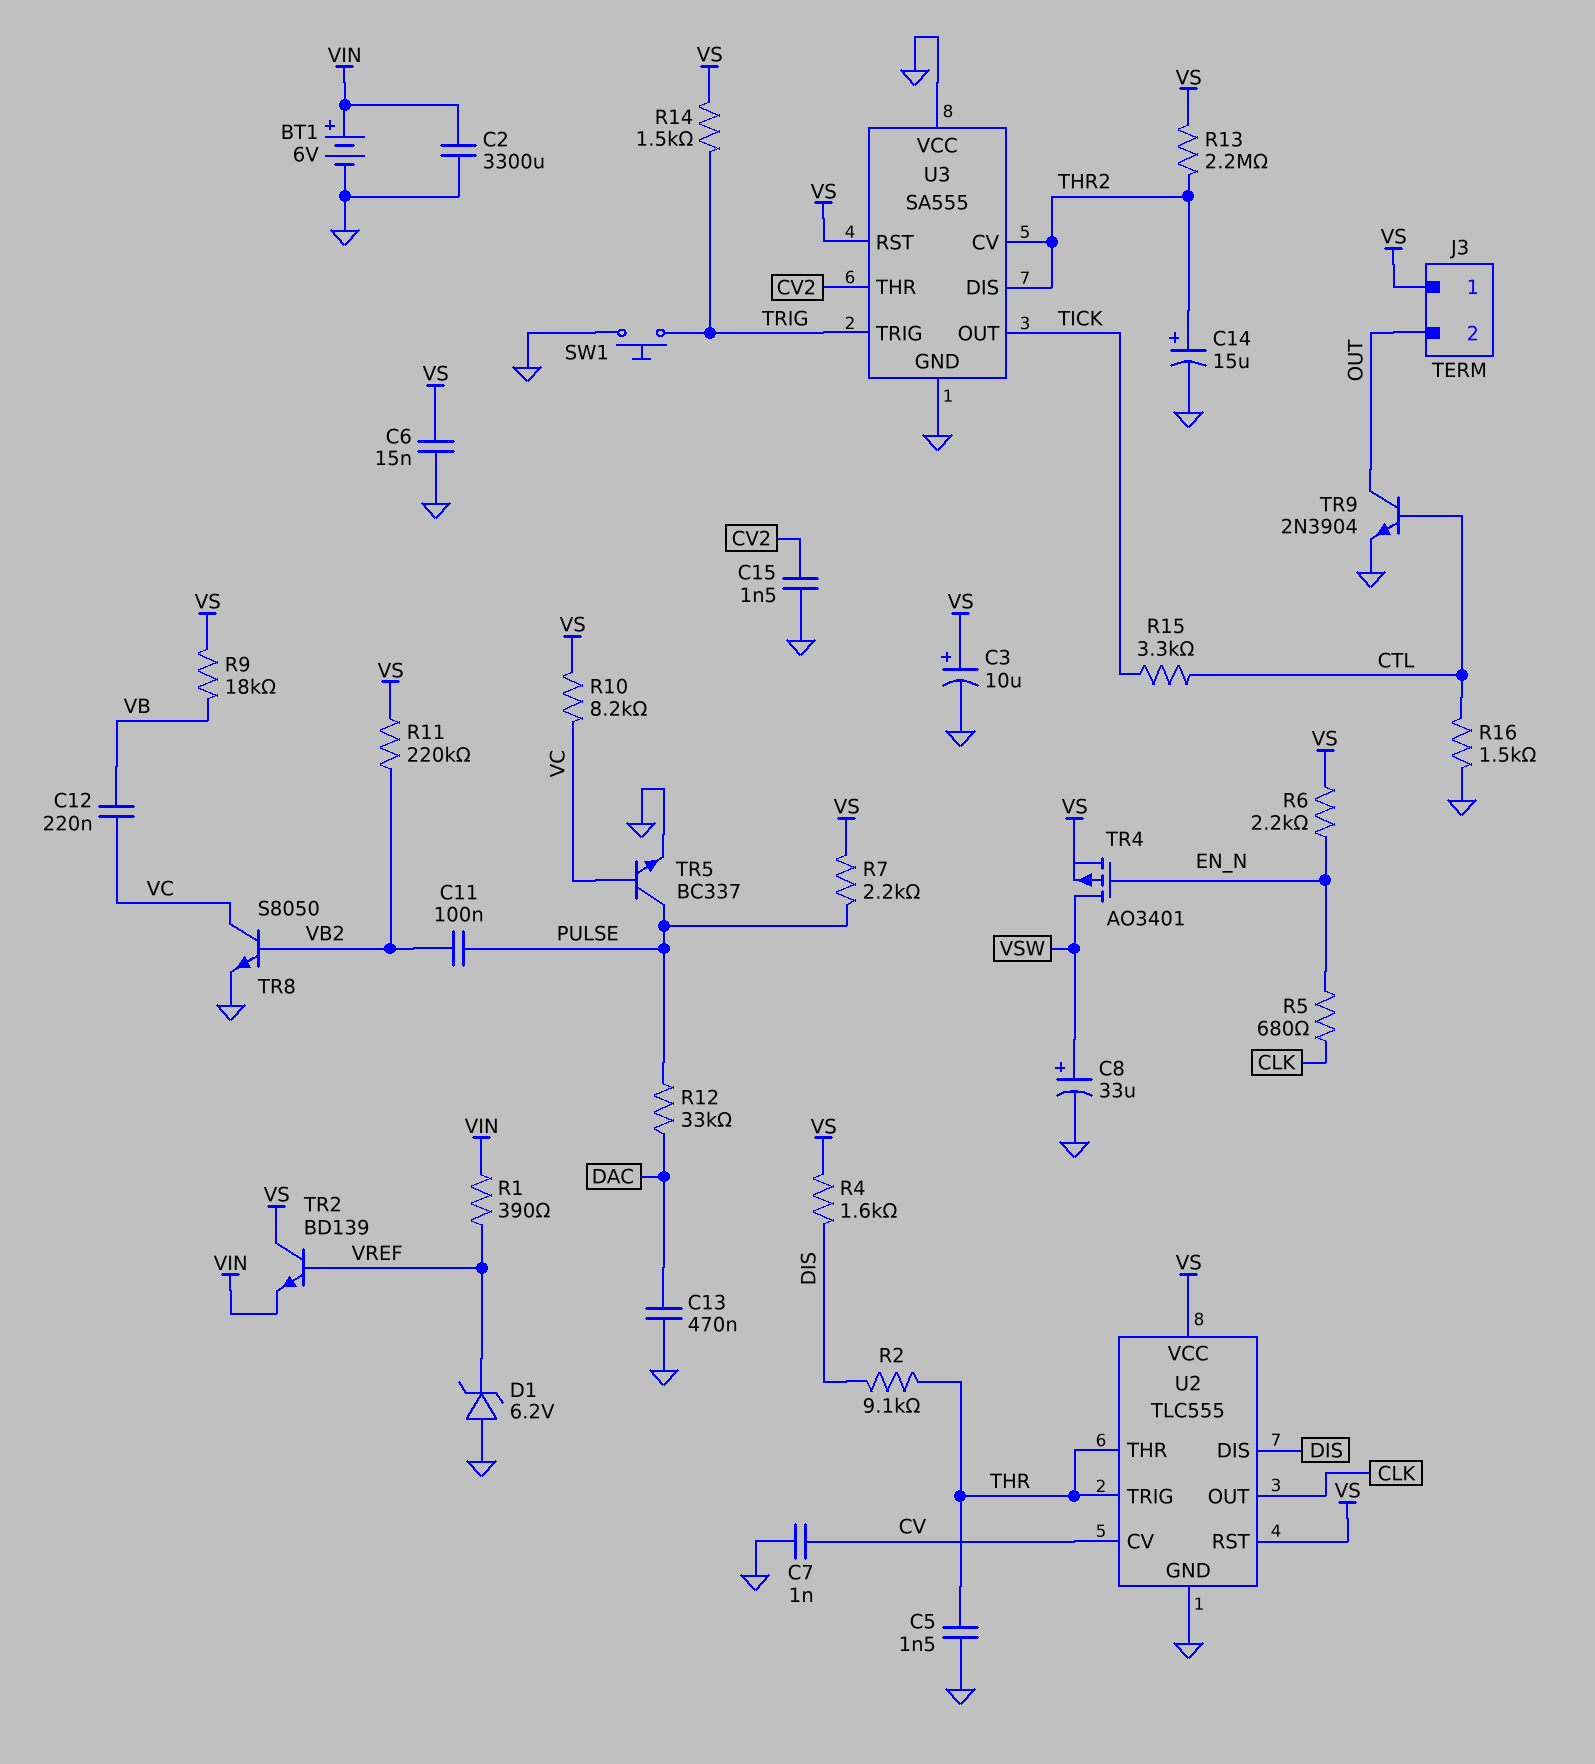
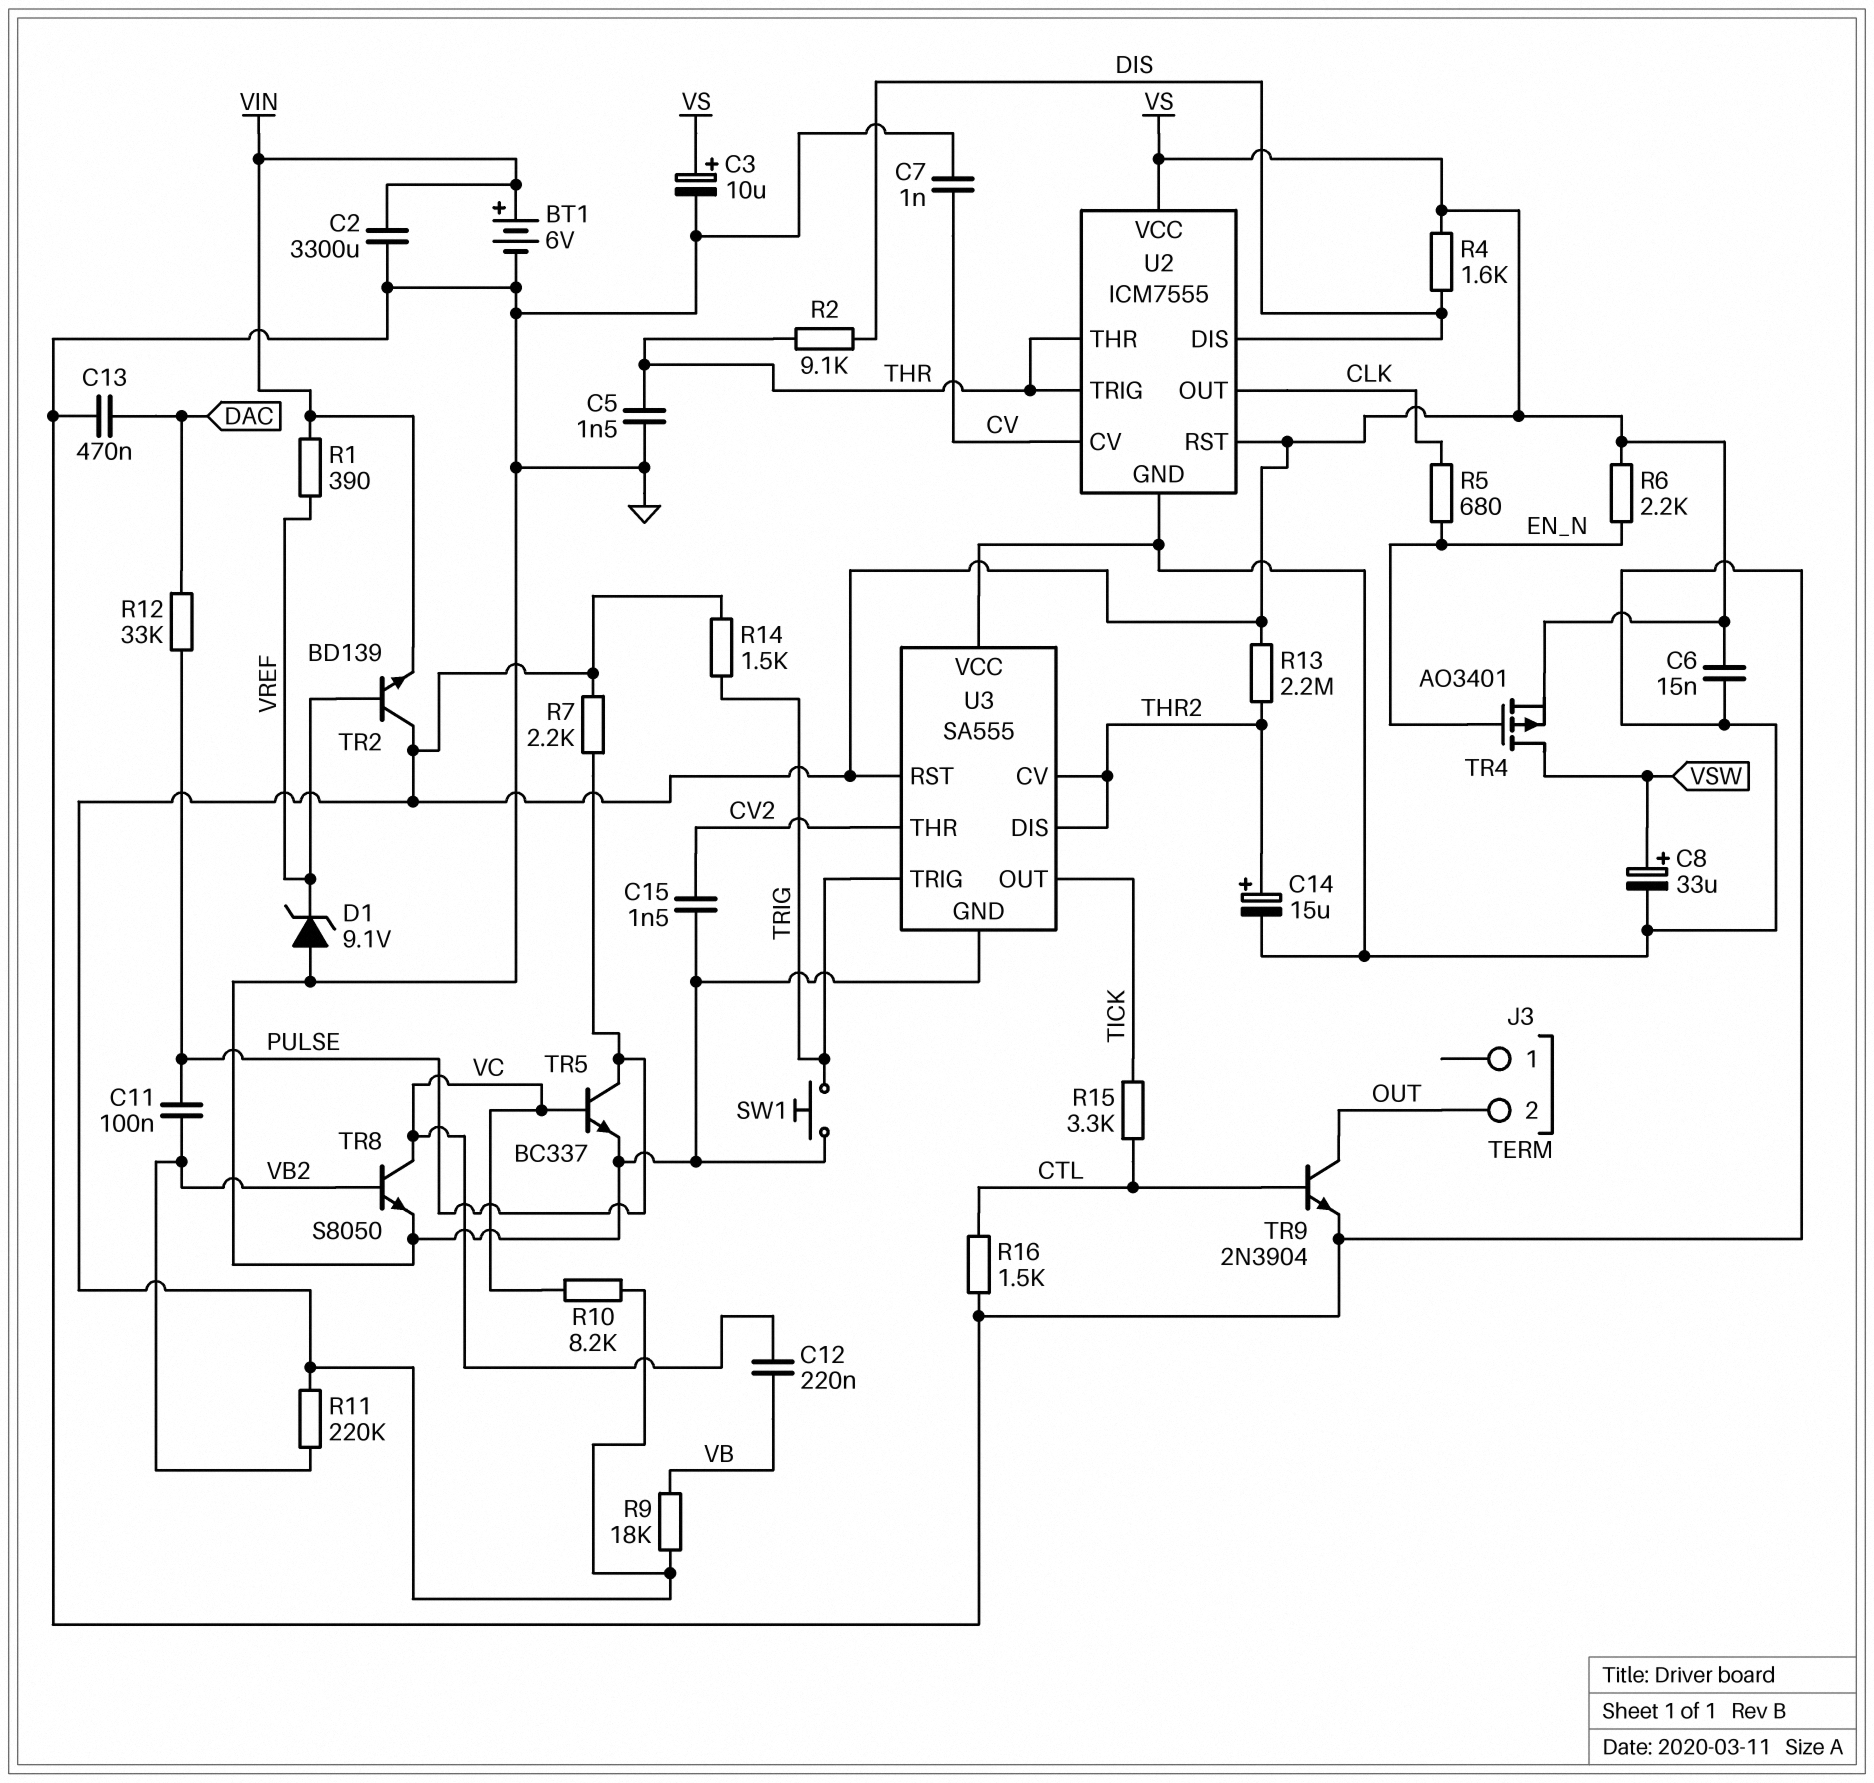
D1: zener 6.2V (A GND, K VREF) -> zener 9.1V (A GND, K VREF)
J3 pin 1: VS -> none
U2: TLC555 -> ICM7555

